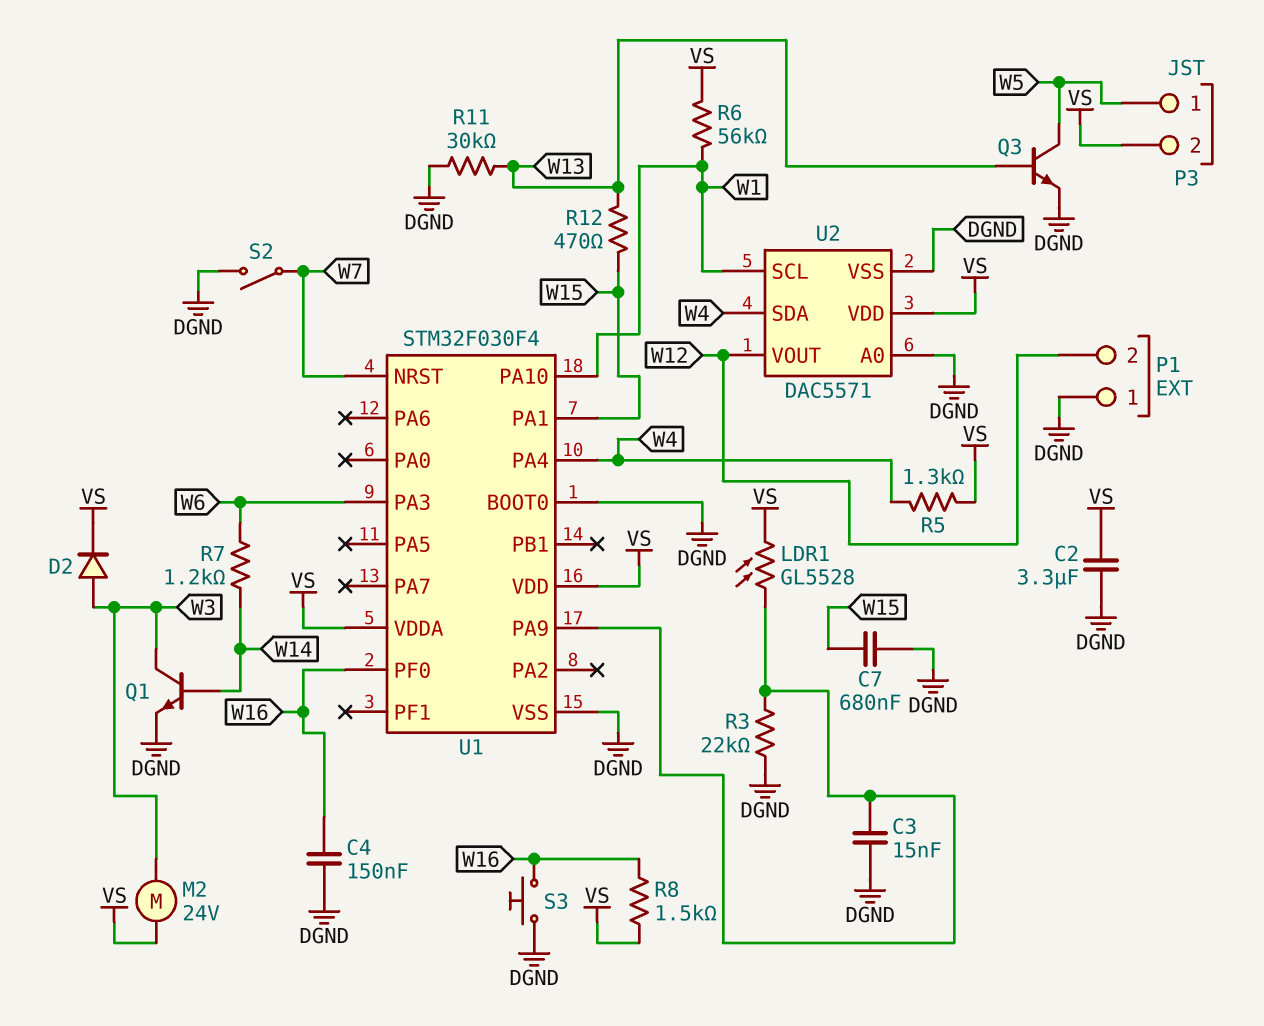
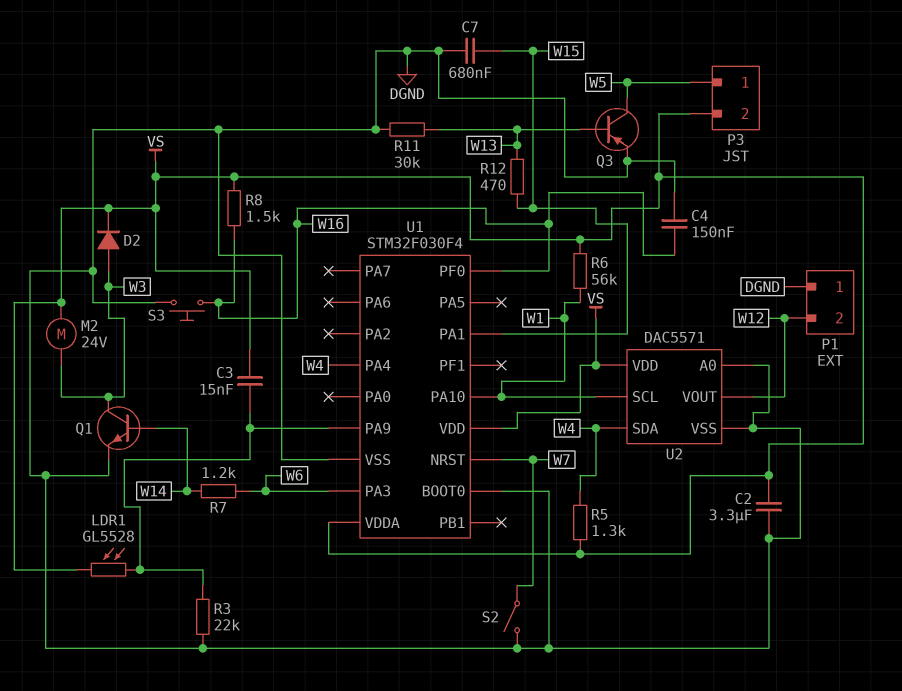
C3: 15nF (DGND, U1/PA9) -> 15nF (U1/PA9, VS)
Q3: NPN (B W13, C W5, E DGND) -> PNP (B W13, C W5, E DGND)

